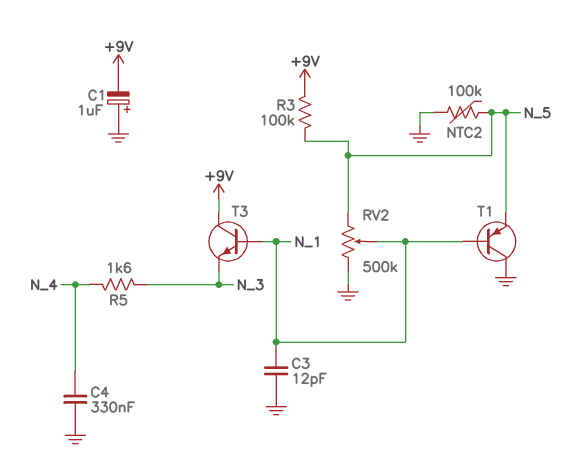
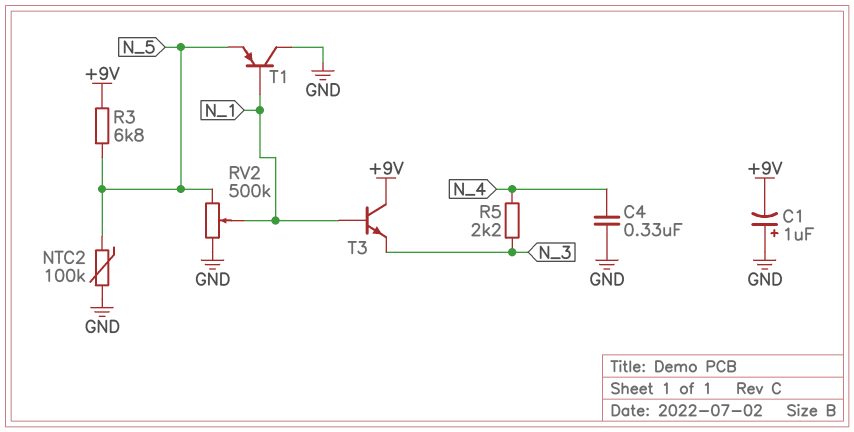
C3: 12pF (GND, N_1) -> none
R3: 100k (+9V, N_5) -> 6.8k (+9V, N_5)
R5: 1.6k (N_3, N_4) -> 2.2k (N_3, N_4)

